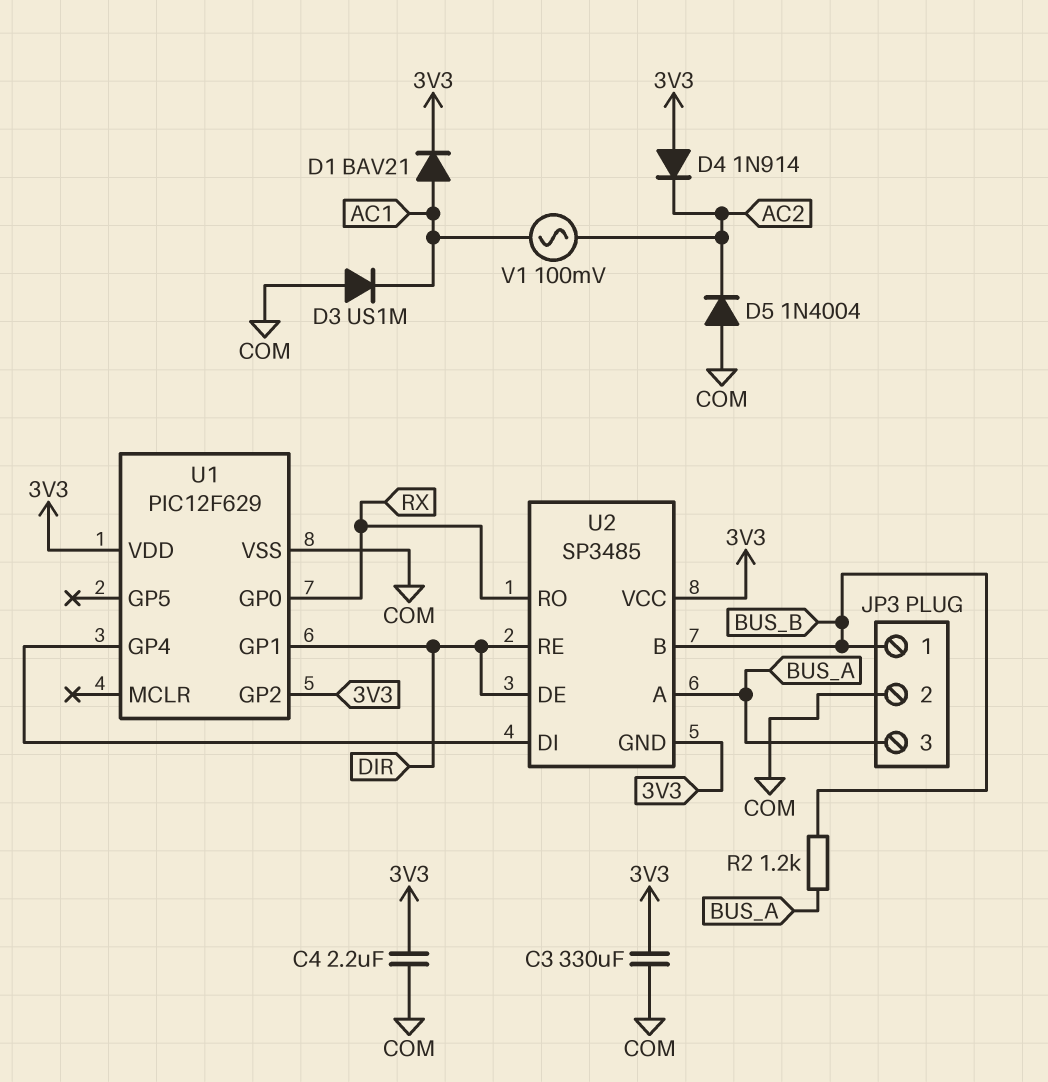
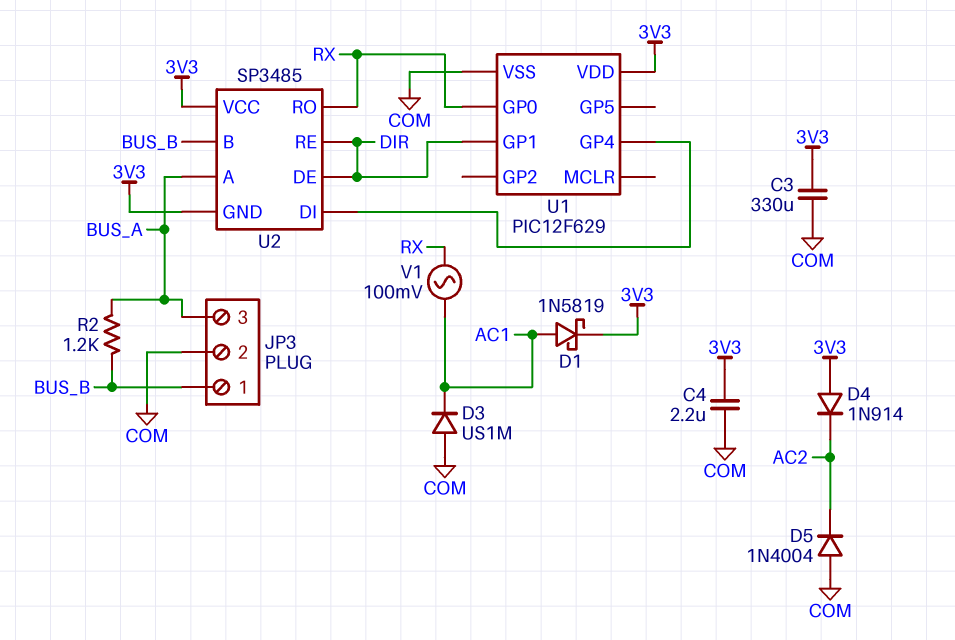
D1: diode BAV21 (A AC1, K 3V3) -> schottky 1N5819 (A AC1, K 3V3)
U1 pin GP2: 3V3 -> none
V1: AC 100mV (AC1, AC2) -> AC 100mV (AC1, RX)

